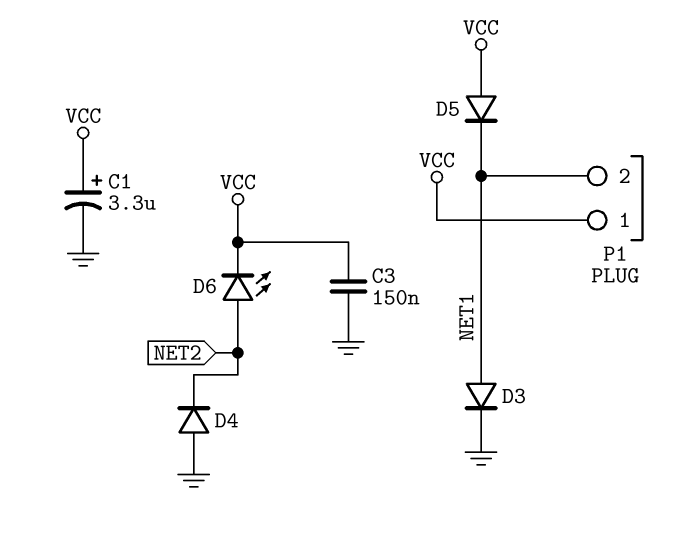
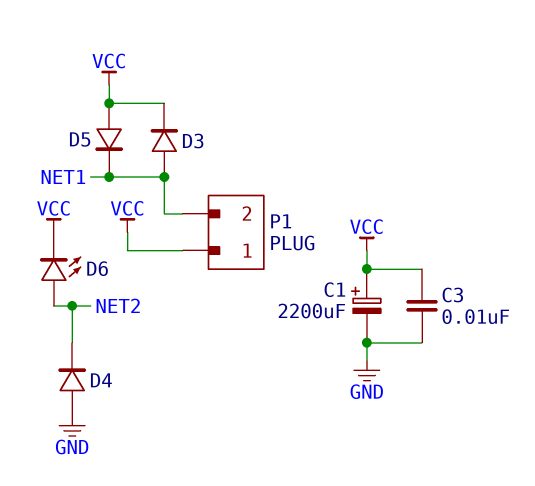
C1: 3.3uF (plus VCC, minus GND) -> 2200uF (plus VCC, minus GND)
C3: 150nF (GND, VCC) -> 10nF (GND, VCC)
D3: diode (A NET1, K GND) -> diode (A NET1, K VCC)

